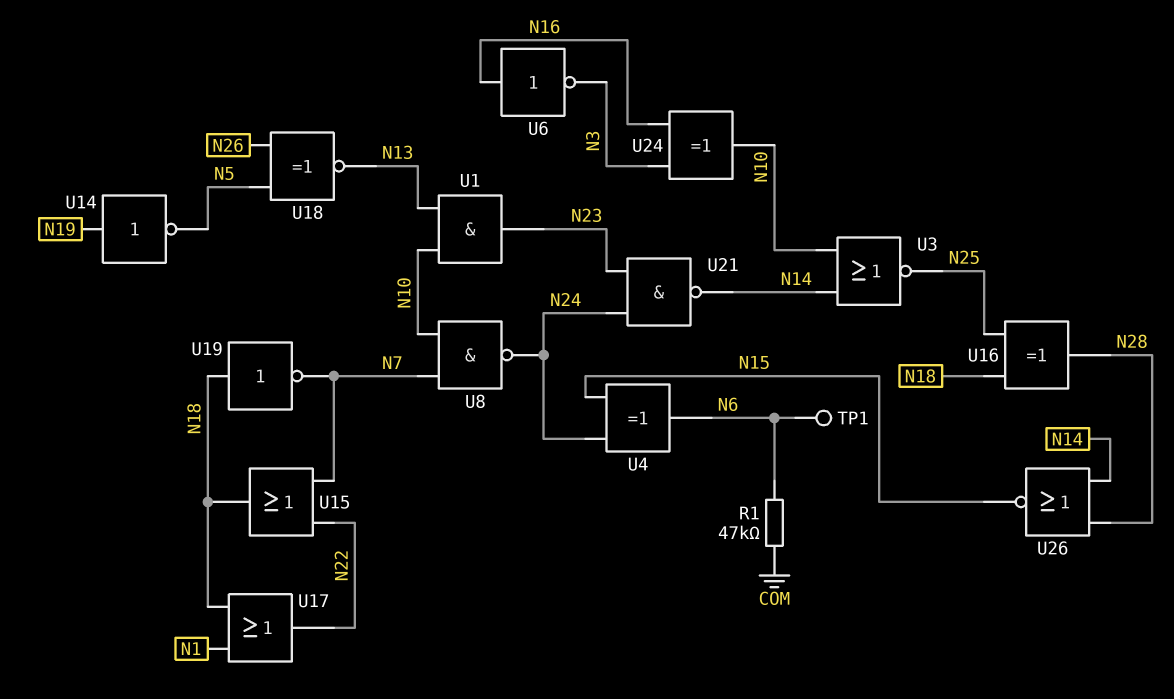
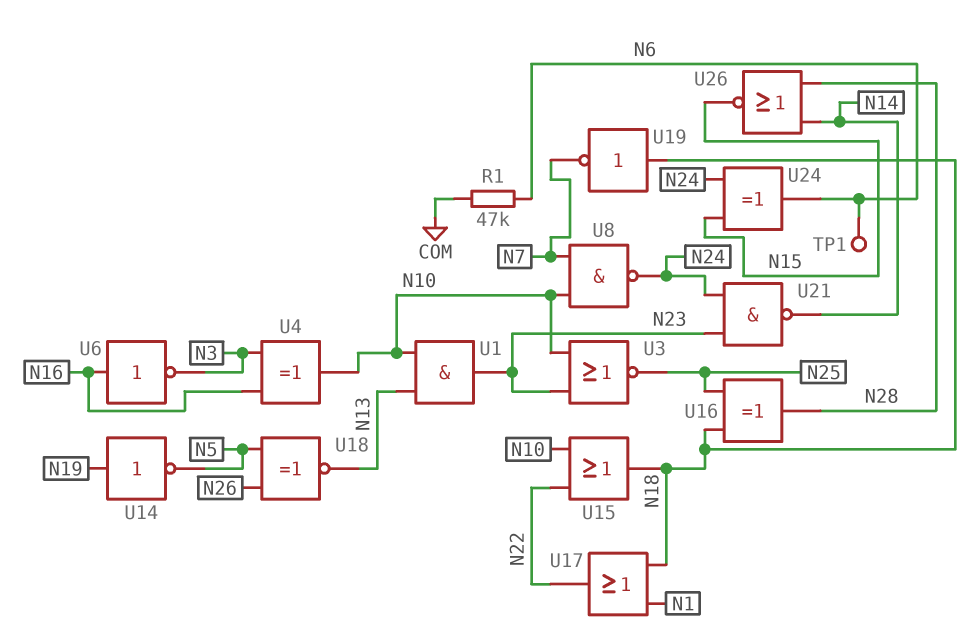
U3: NOR (in N10, in N14, out N25) -> NOR (in N10, in N23, out N25)
U4: XOR (in N15, in N24, out N6) -> XOR (in N3, in N16, out N10)
U15: OR (in N7, in N22, out N18) -> OR (in N10, in N22, out N18)
U24: XOR (in N3, in N16, out N10) -> XOR (in N15, in N24, out N6)

